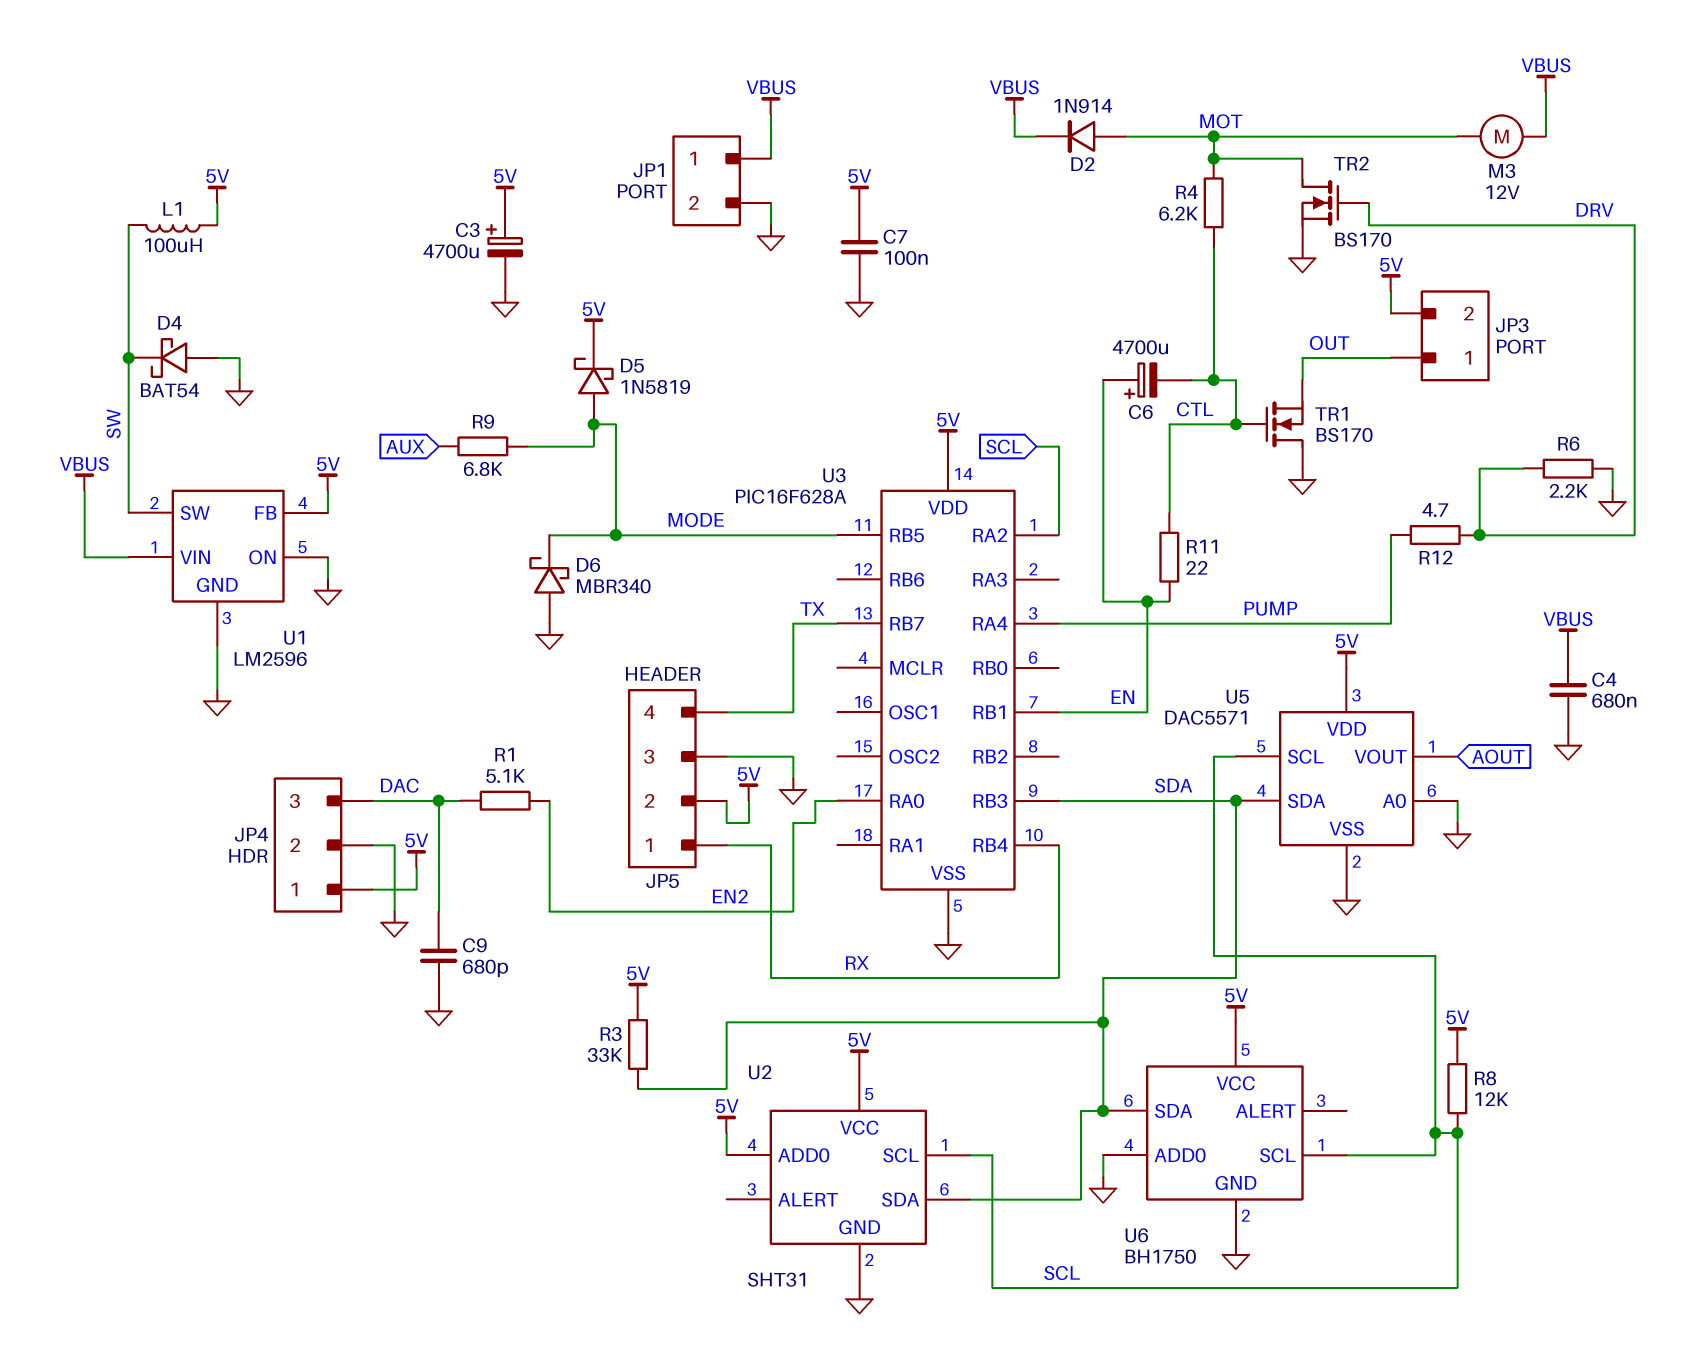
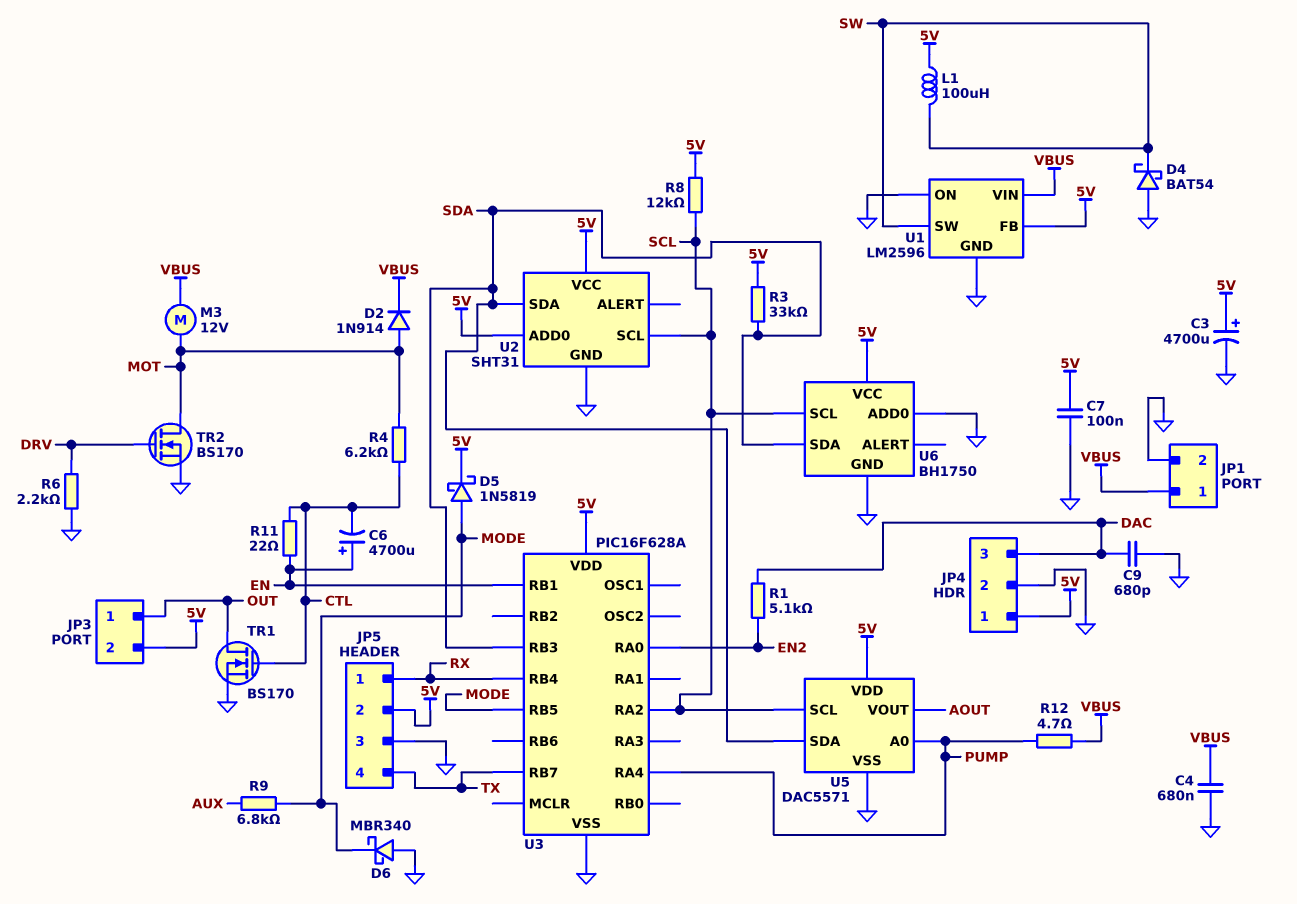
R12: 4.7 (DRV, PUMP) -> 4.7 (PUMP, VBUS)
TR1: NMOS BS170 (G CTL, D GND, S OUT) -> NMOS BS170 (G CTL, D OUT, S GND)
U5 pin A0: GND -> PUMP

